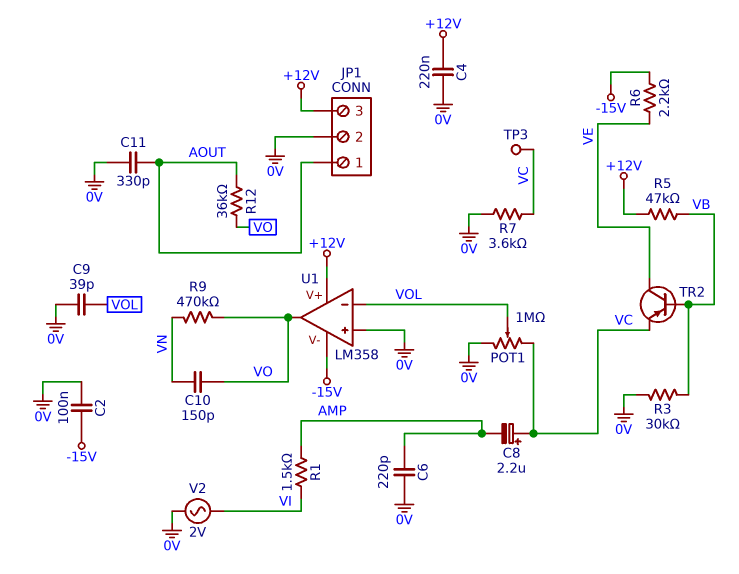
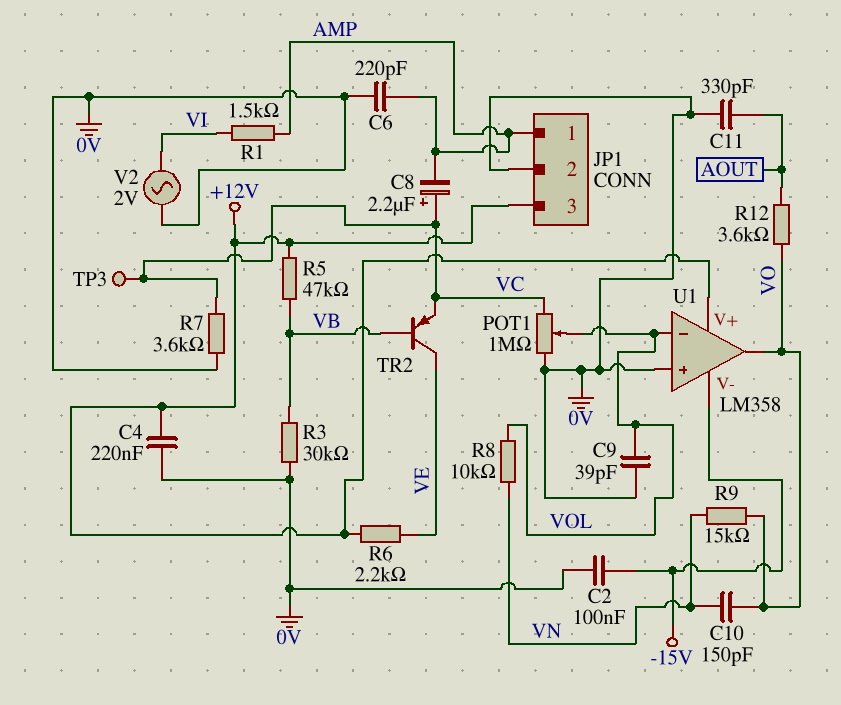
JP1 pin 1: AOUT -> AMP
R6: 2.2k (-15V, VE) -> 2.2k (+12V, VE)
R8: none -> 10k (VN, VOL)
R9: 470k (VN, VO) -> 15k (VN, VO)
R12: 36k (AOUT, VO) -> 3.6k (AOUT, VO)

